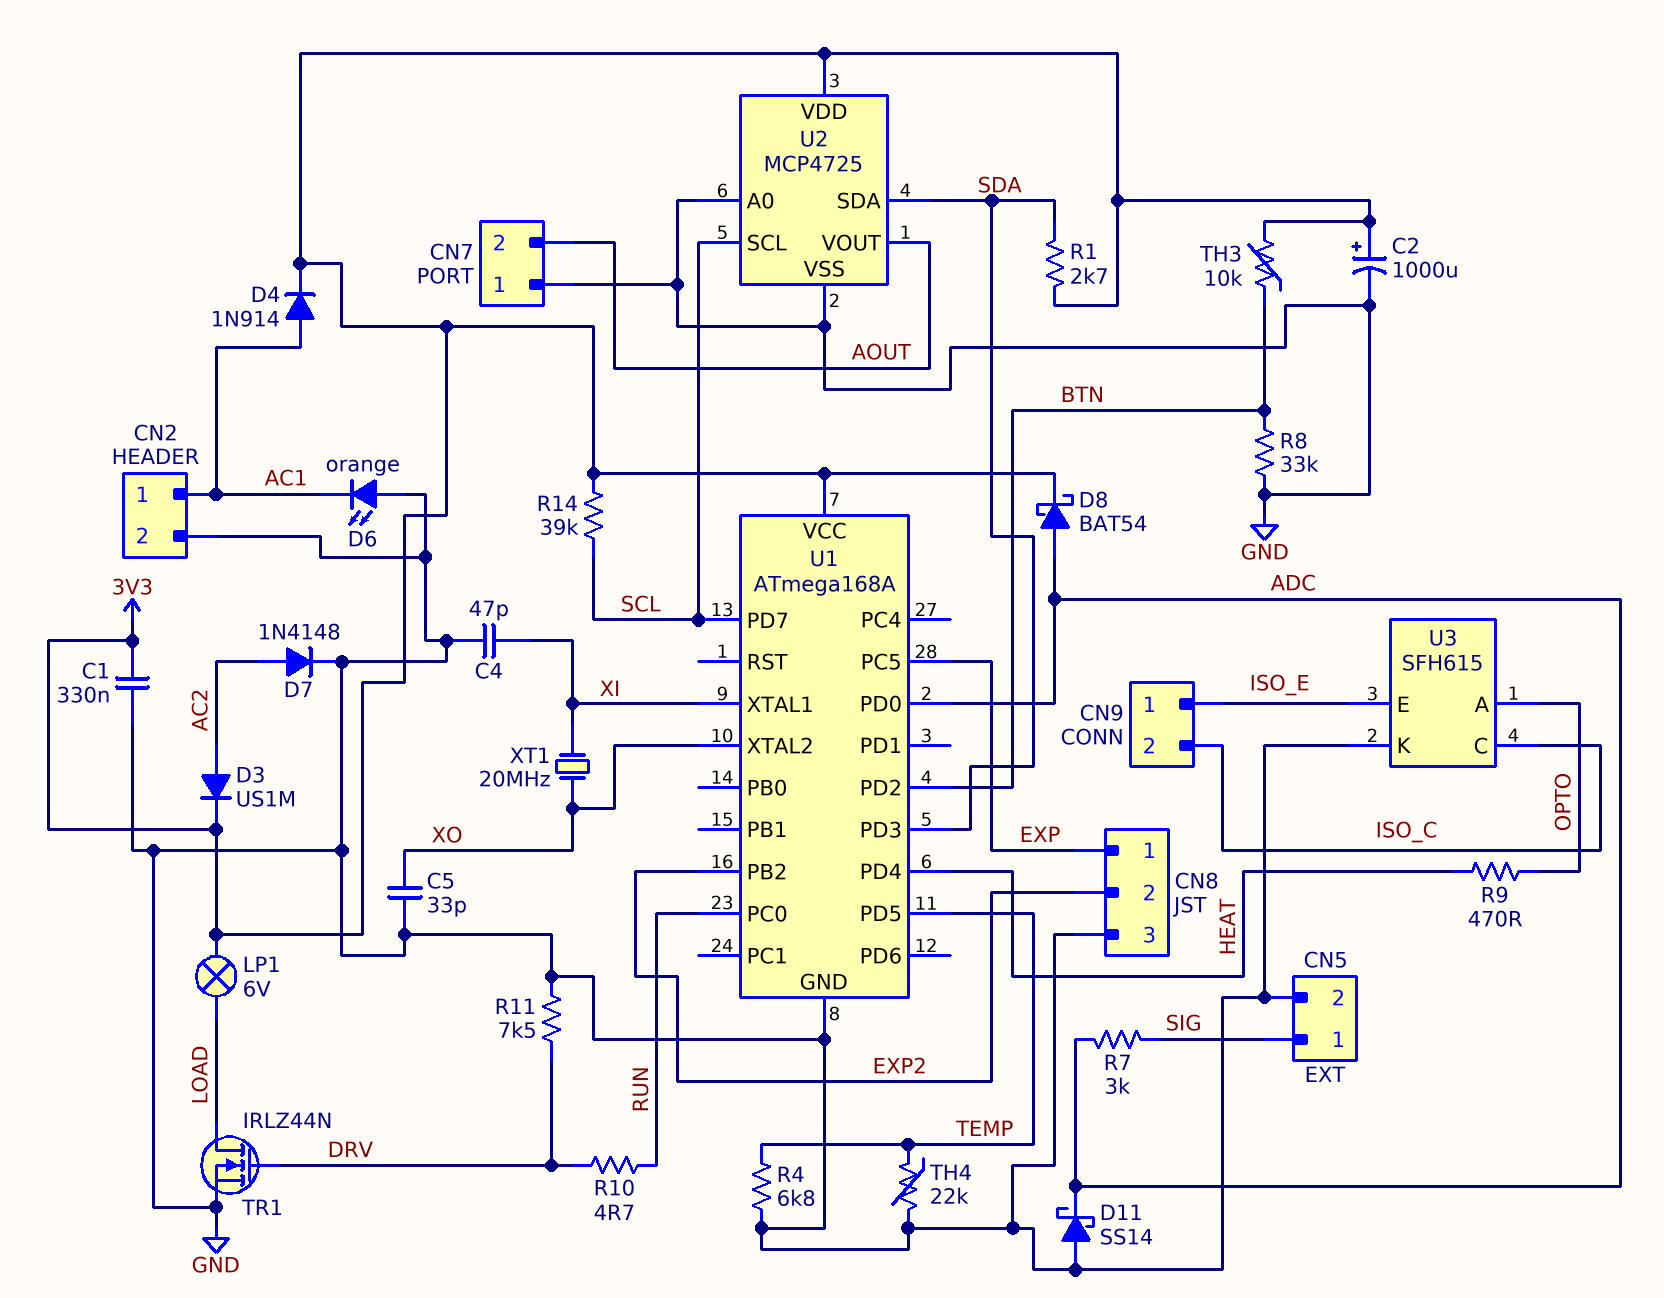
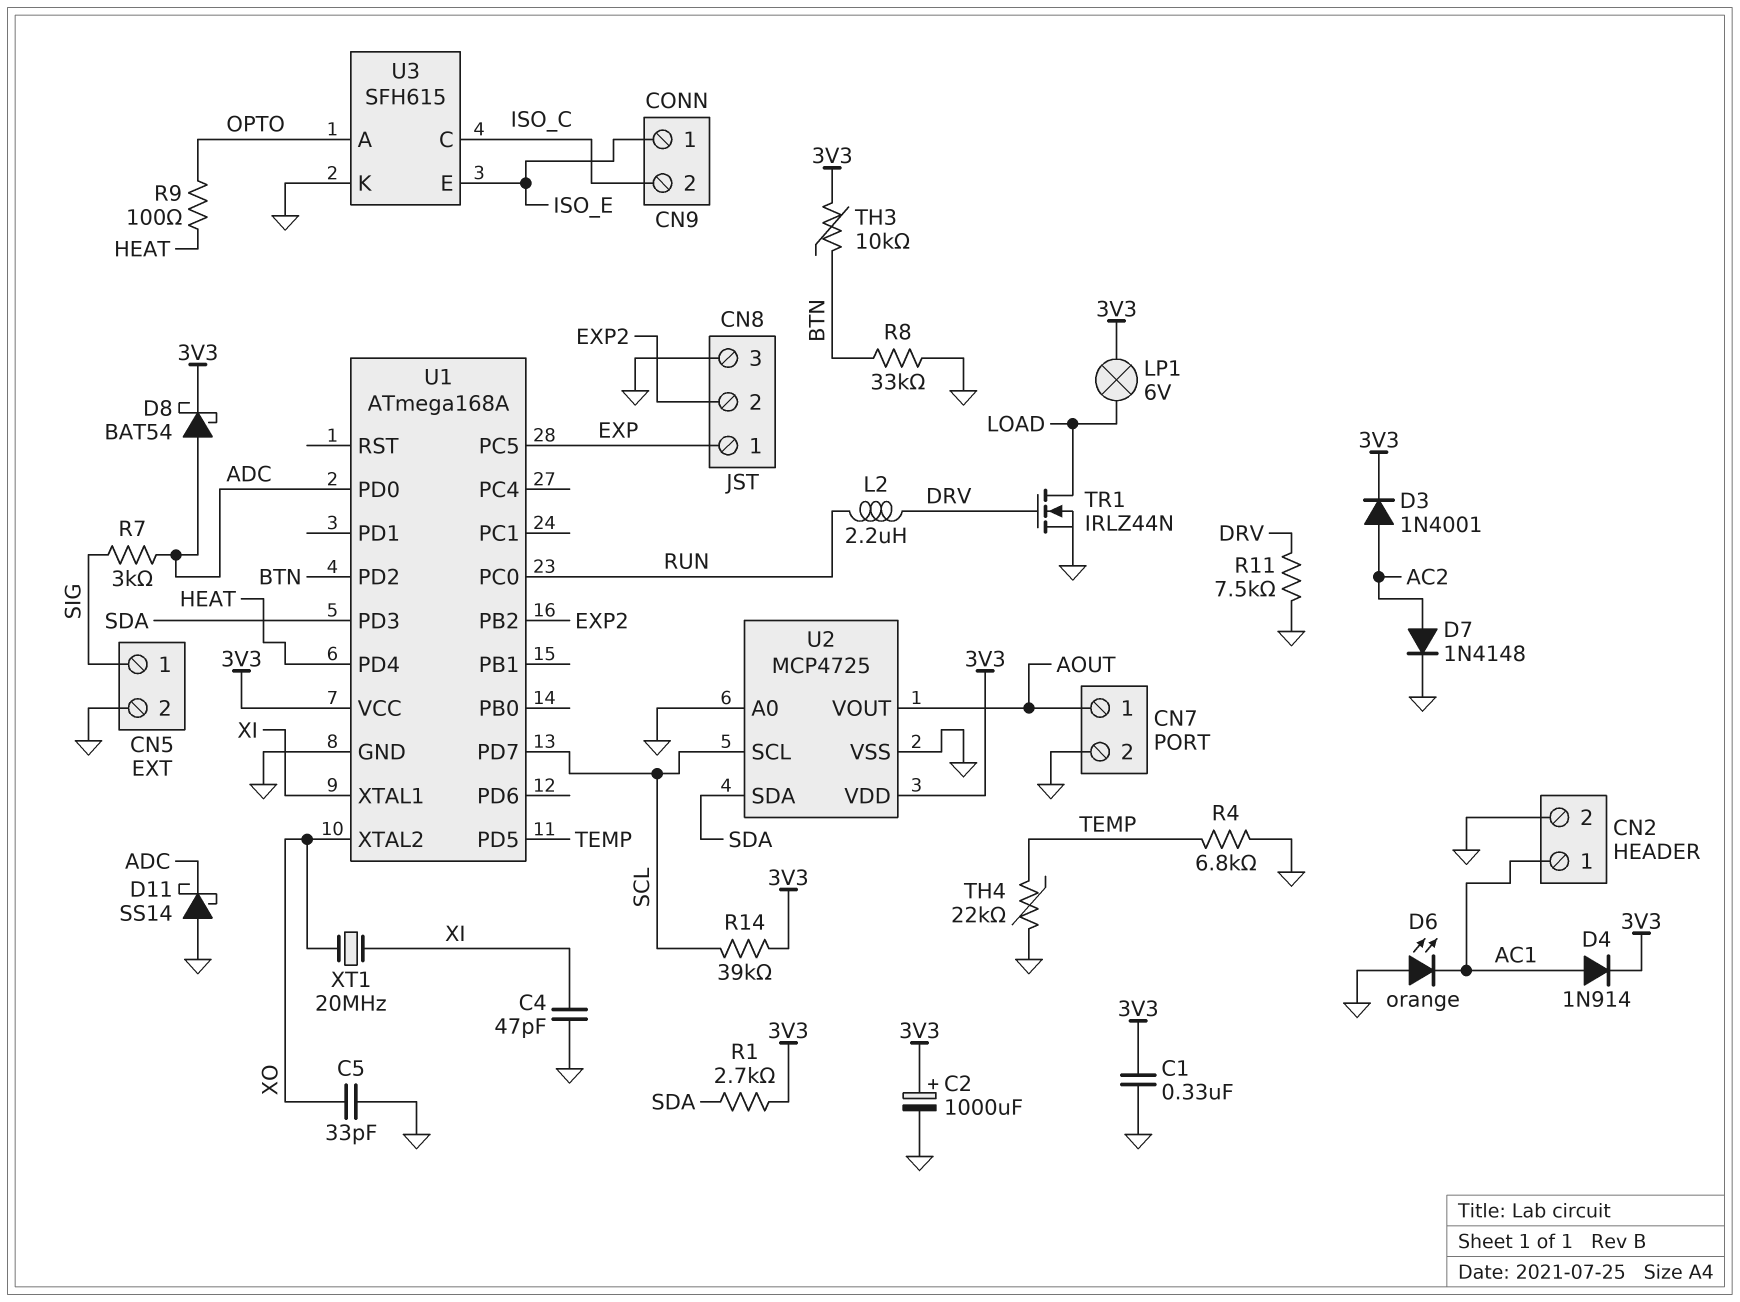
CN7 pin 1: GND -> AOUT
CN7 pin 2: AOUT -> GND
D3: diode US1M (A AC2, K 3V3) -> diode 1N4001 (A AC2, K 3V3)
L2: none -> 2.2uH (DRV, RUN)
R9: 470 (HEAT, OPTO) -> 100 (HEAT, OPTO)
R10: 4.7 (DRV, RUN) -> none

